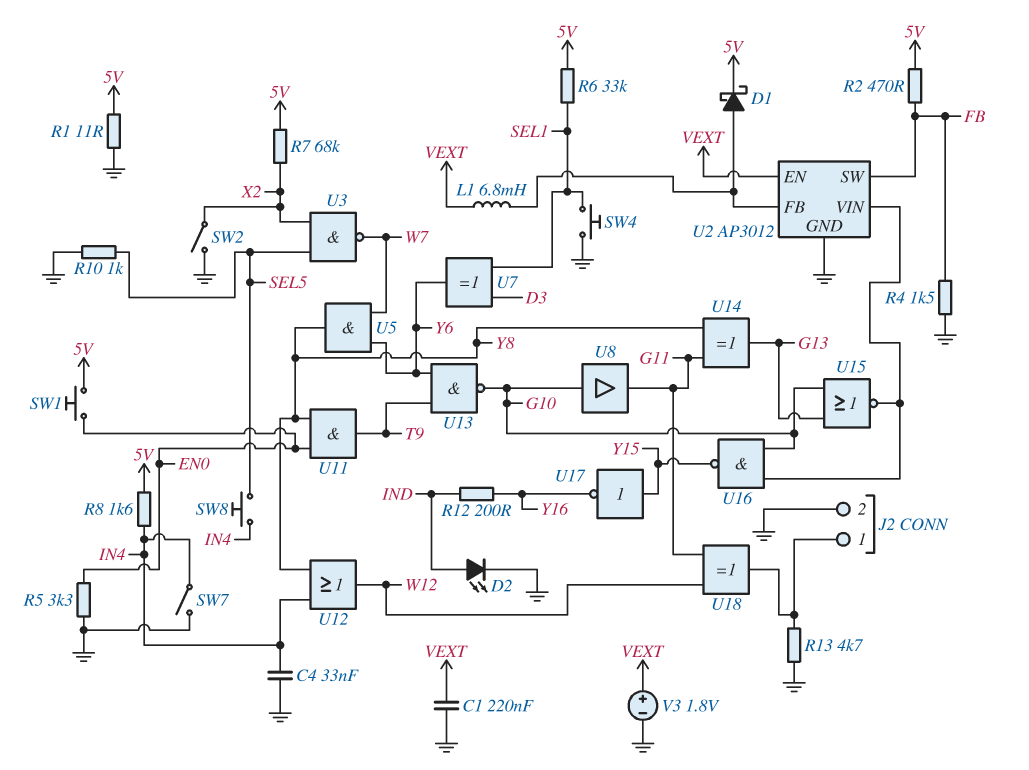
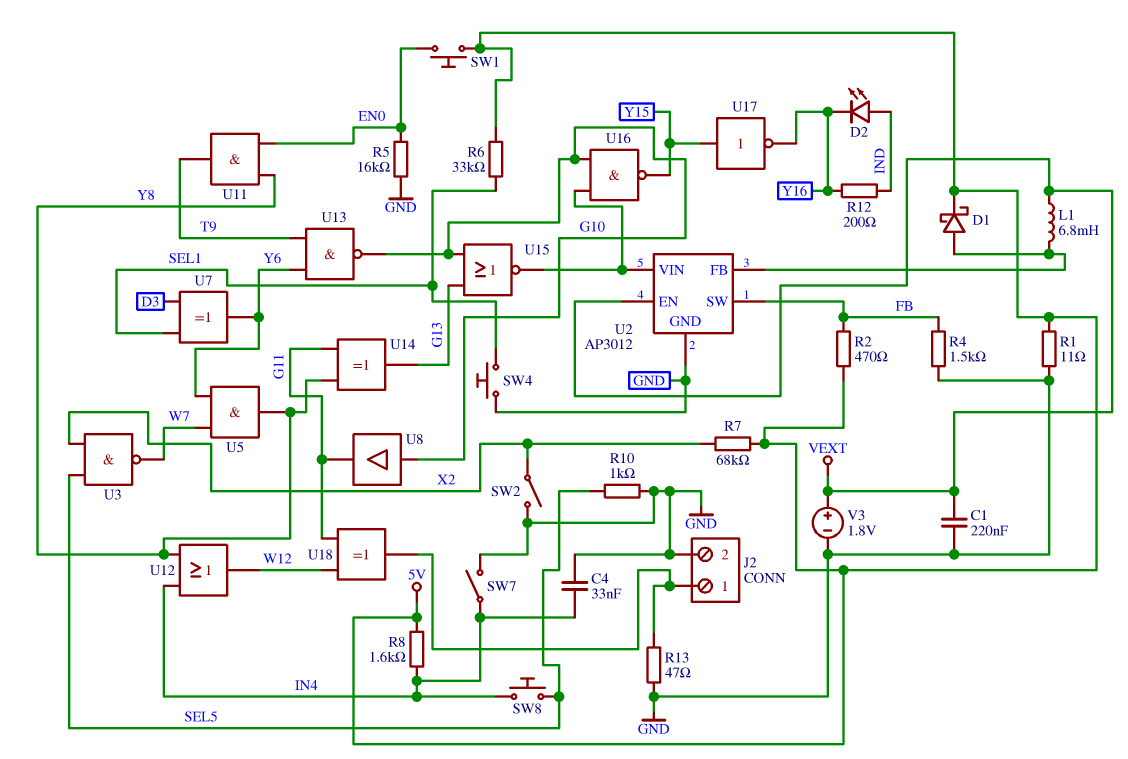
D2: LED (A IND, K GND) -> LED (A IND, K Y16)
R5: 3.3k (EN0, GND) -> 16k (EN0, GND)
R13: 4.7k (GND, J2/1) -> 47 (GND, J2/1)

